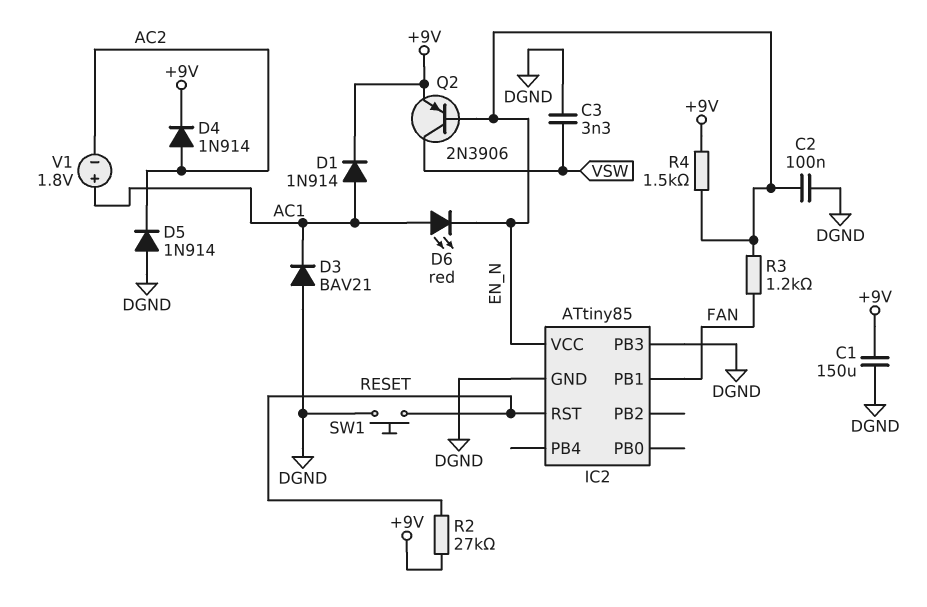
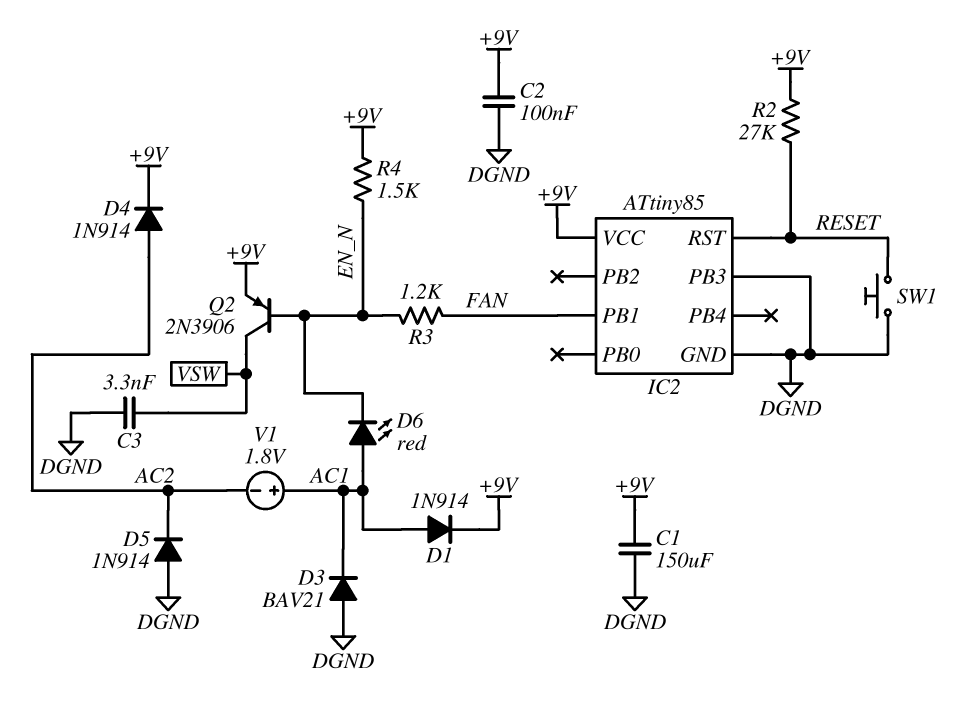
C2: 100nF (DGND, EN_N) -> 100nF (+9V, DGND)
IC2 pin VCC: EN_N -> +9V

